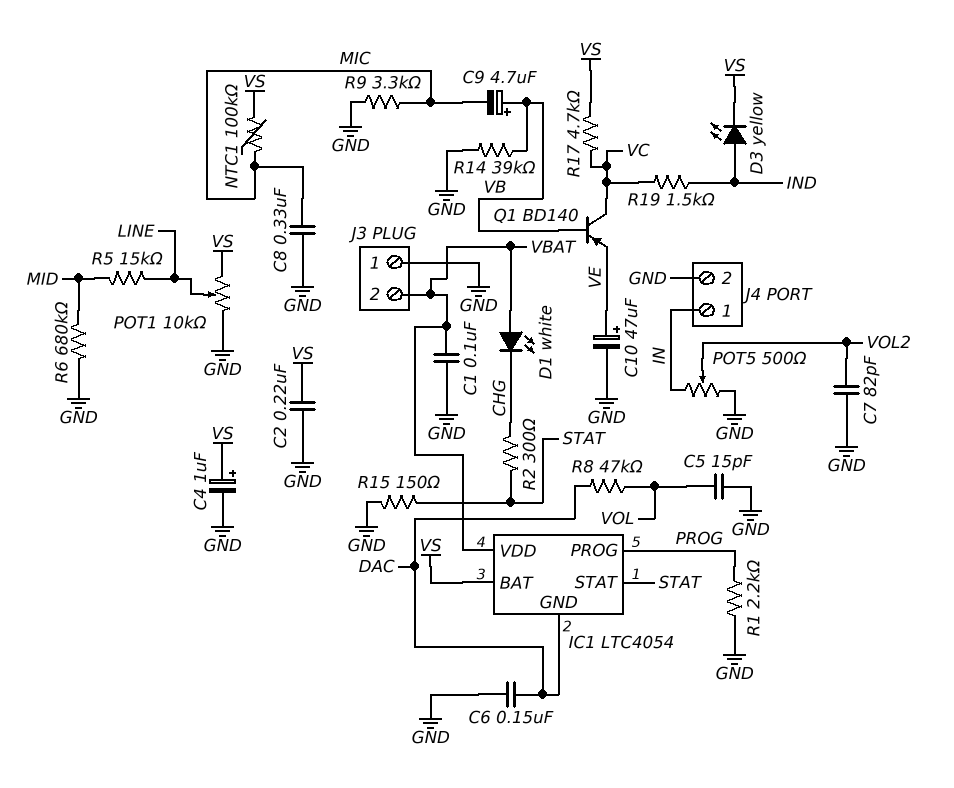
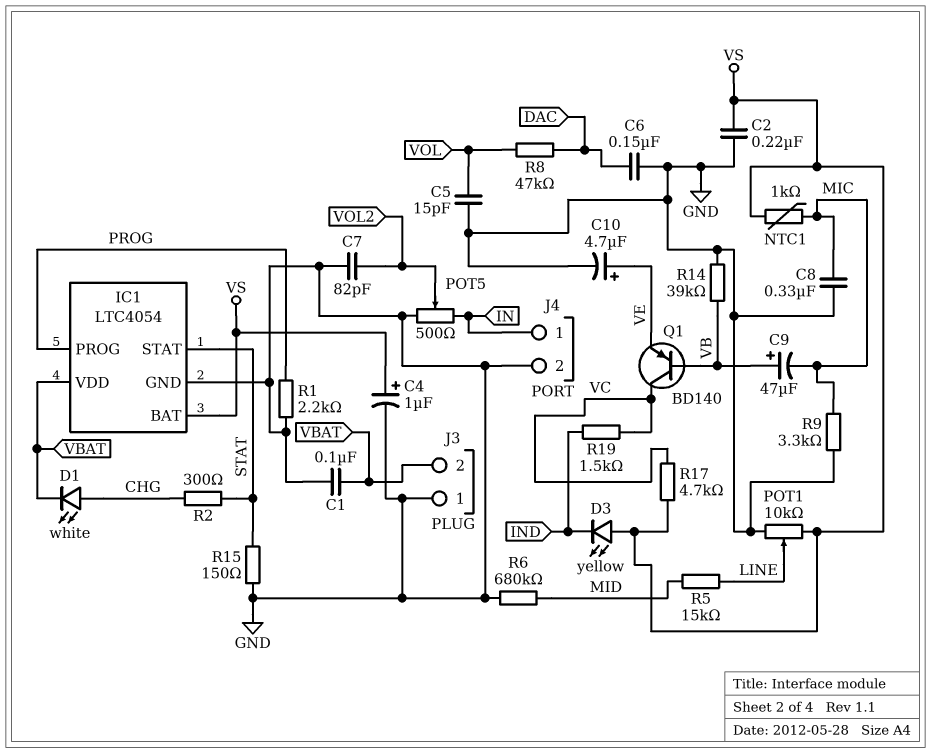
C9: 4.7uF (plus VB, minus MIC) -> 47uF (plus VB, minus MIC)
C10: 47uF (plus VE, minus GND) -> 4.7uF (plus VE, minus GND)
D1: LED white (A VBAT, K CHG) -> LED white (A CHG, K VBAT)
D3: LED yellow (A IND, K VS) -> LED yellow (A VS, K IND)
IC1 pin GND: DAC -> GND
NTC1: 100k (MIC, VS) -> 1k (MIC, VS)

